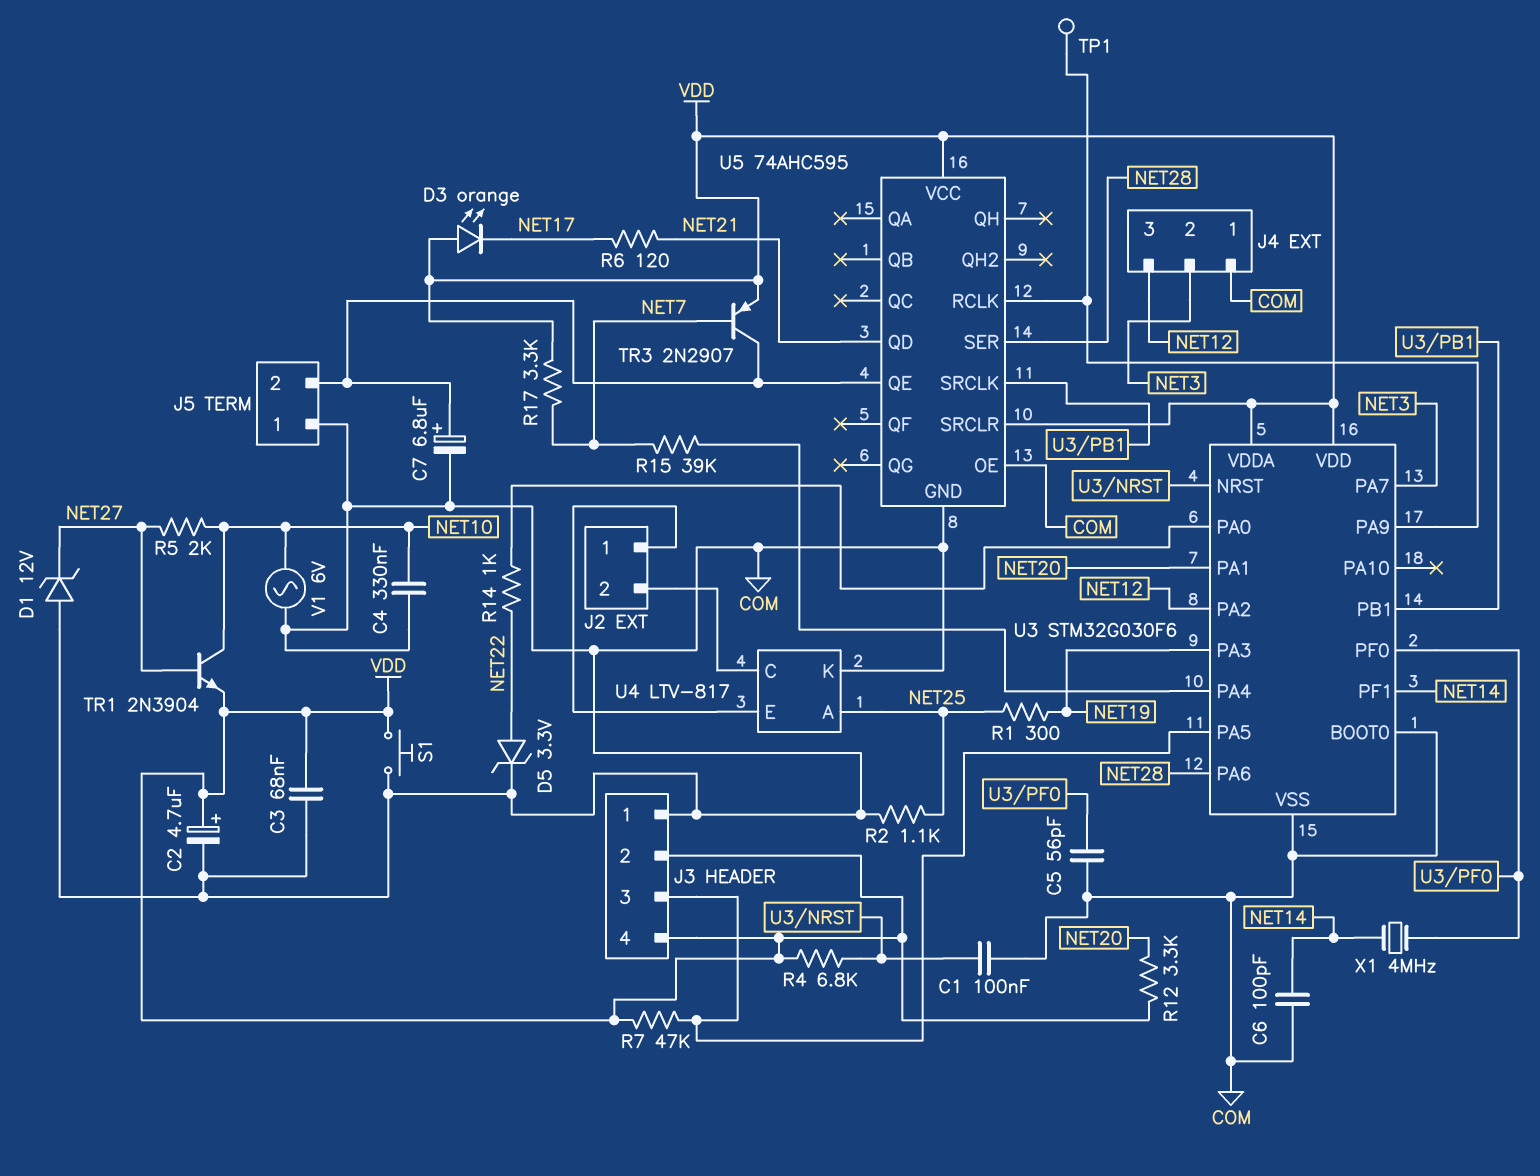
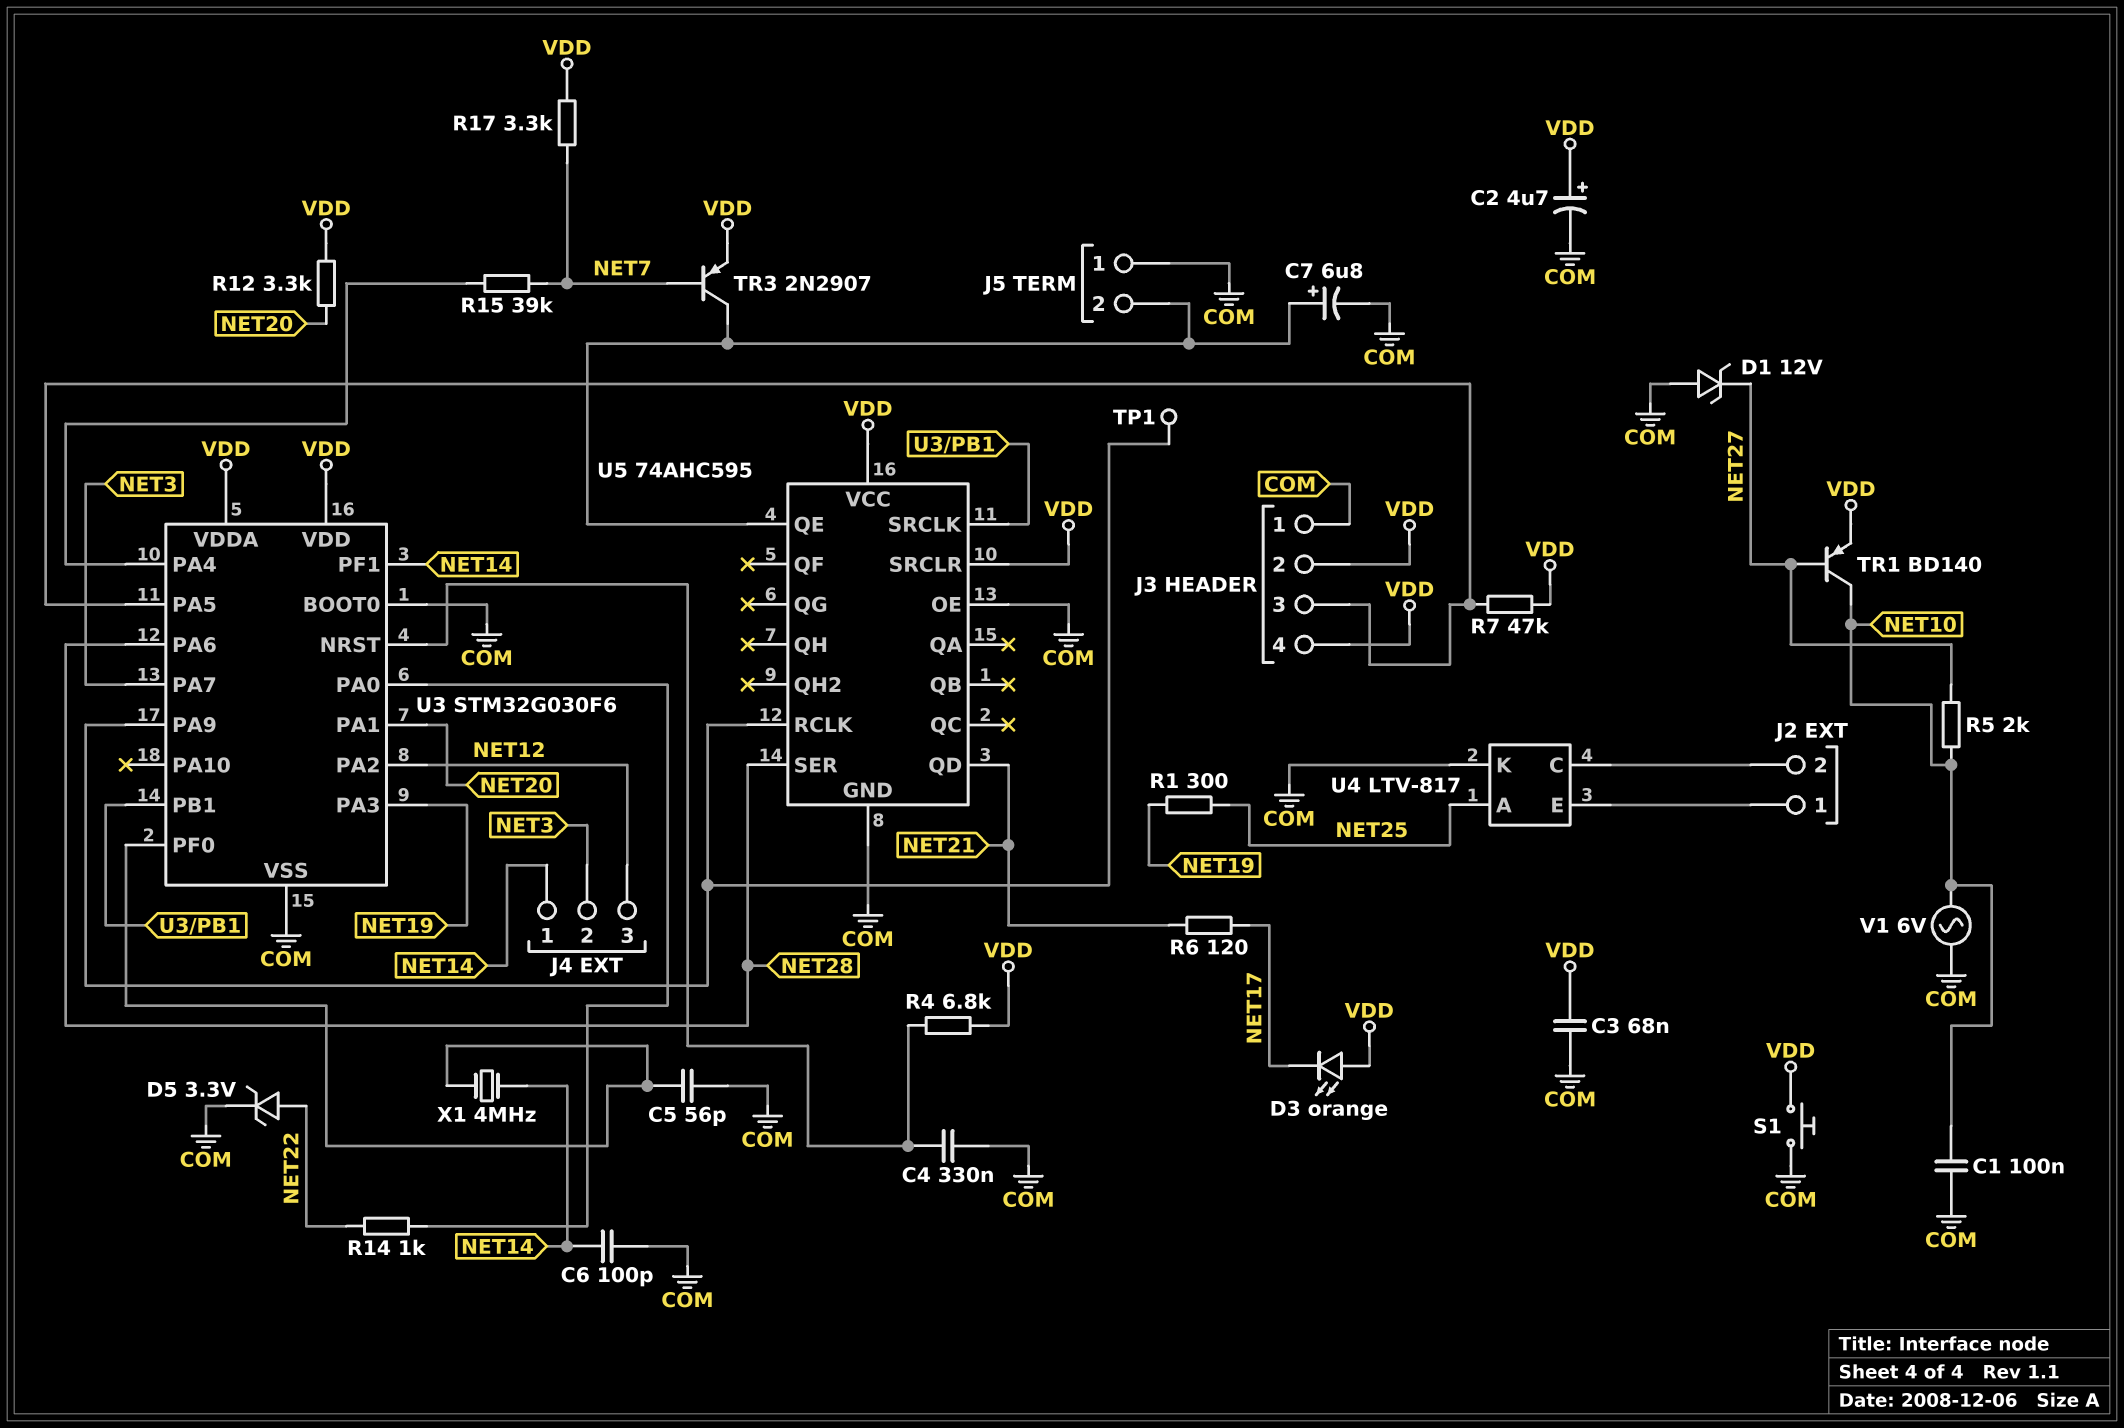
C1: 100nF (COM, U3/NRST) -> 100nF (COM, NET10)
C4: 330nF (COM, NET10) -> 330nF (COM, U3/NRST)
J4 pin 1: COM -> NET14
R2: 1.1k (COM, NET25) -> none
TR1: NPN 2N3904 (B NET27, C NET10, E VDD) -> PNP BD140 (B NET27, C NET10, E VDD)

